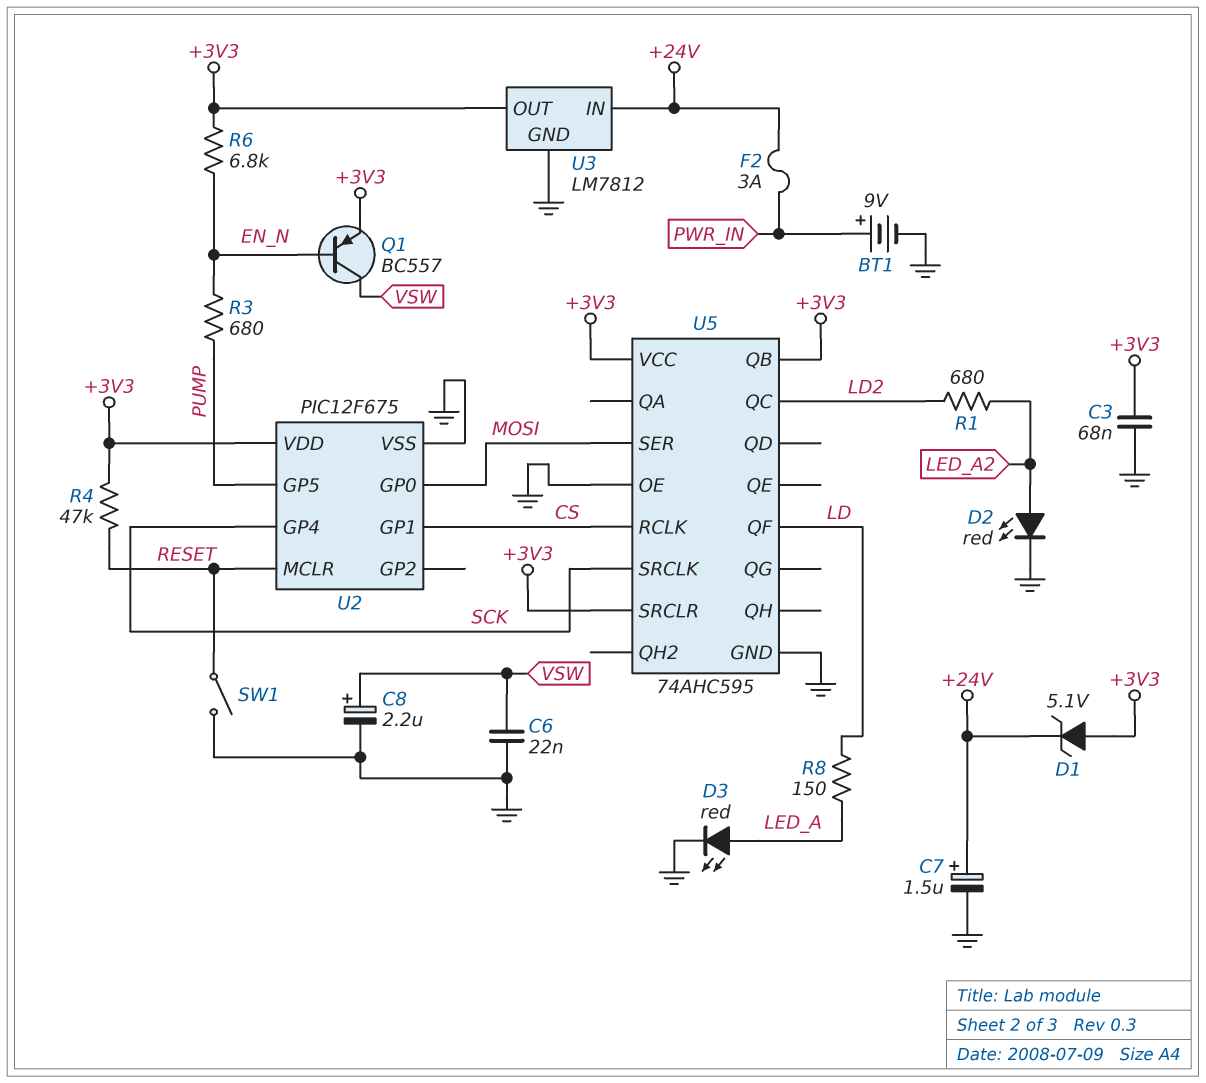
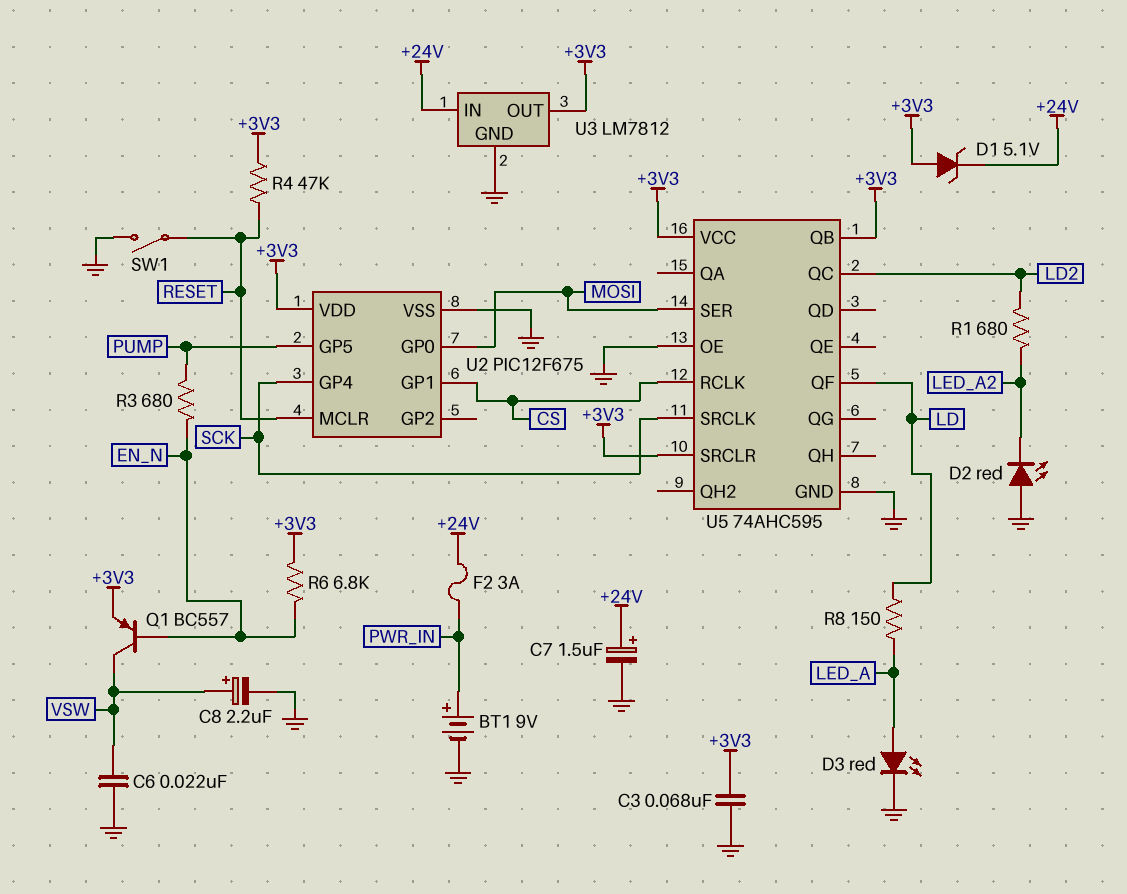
D2: LED red (A LED_A2, K GND) -> LED red (A GND, K LED_A2)

